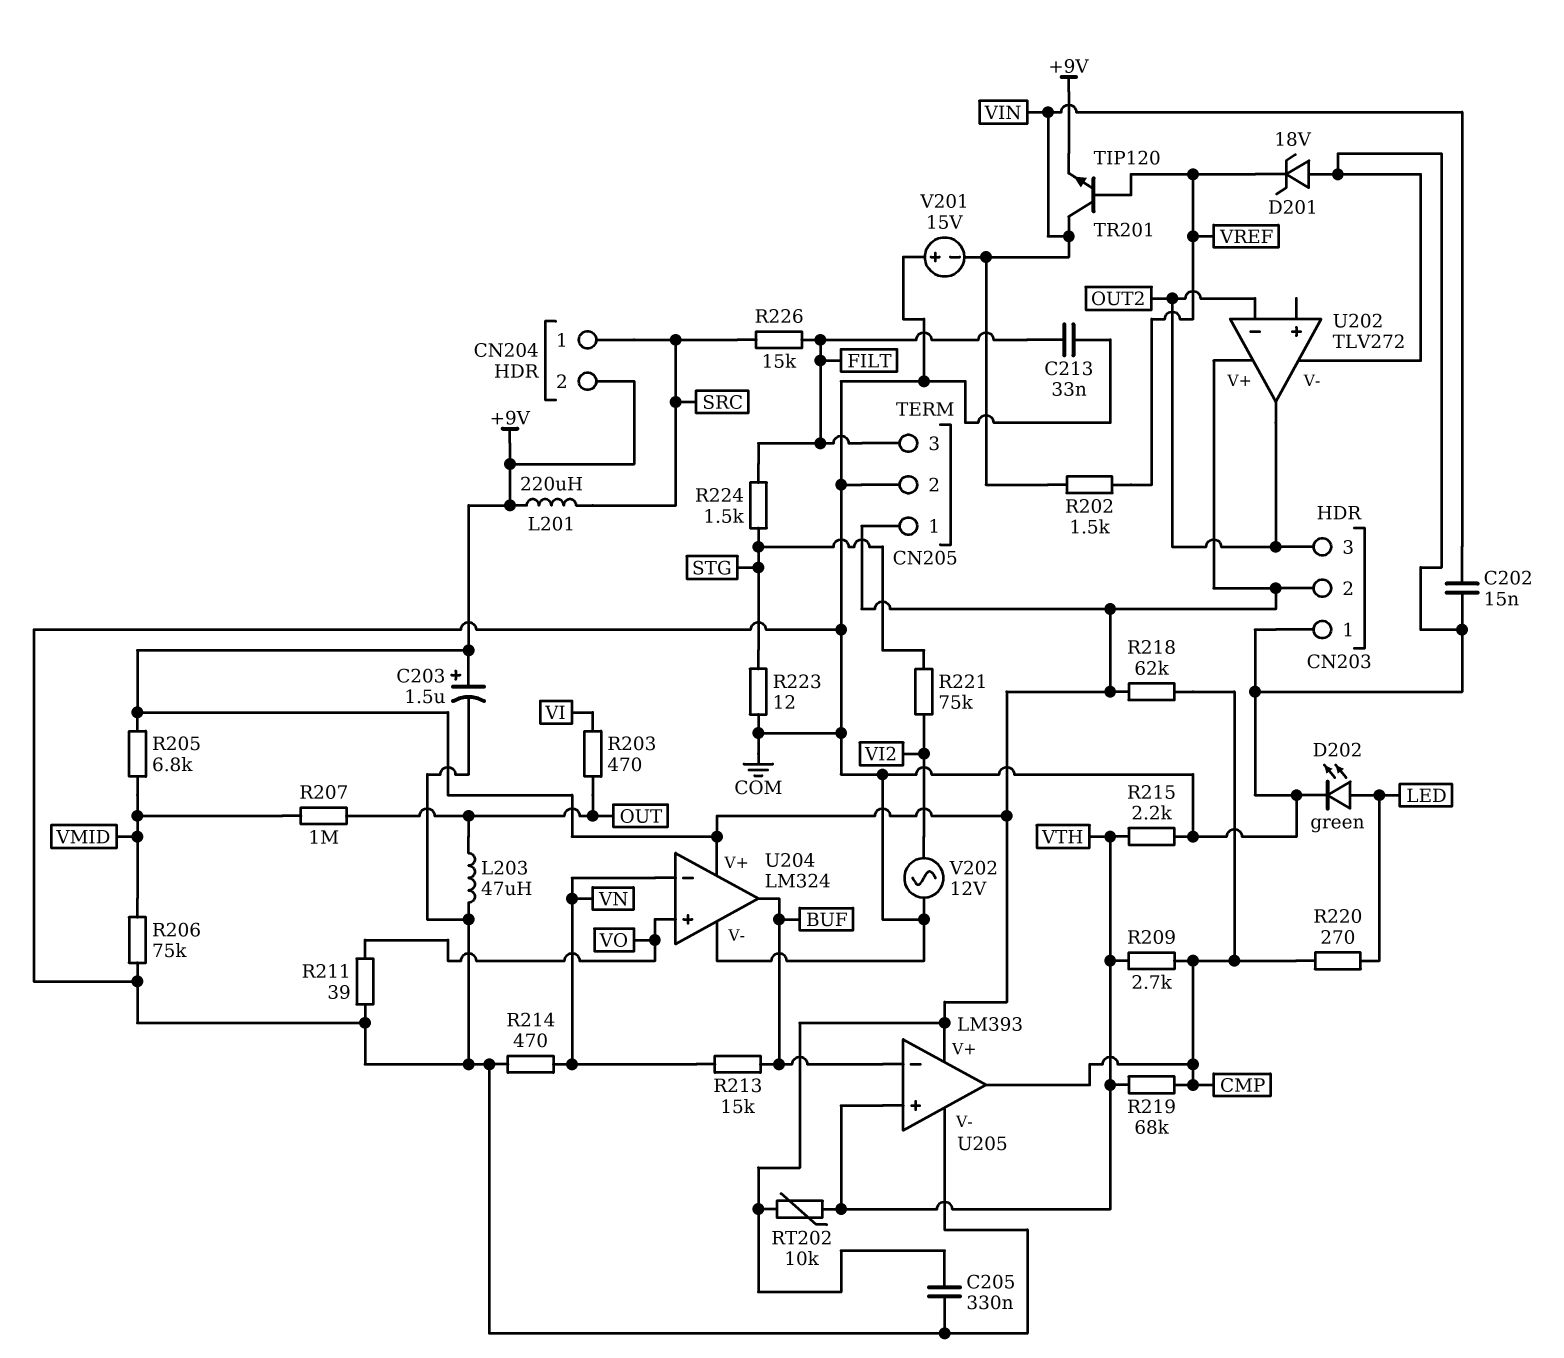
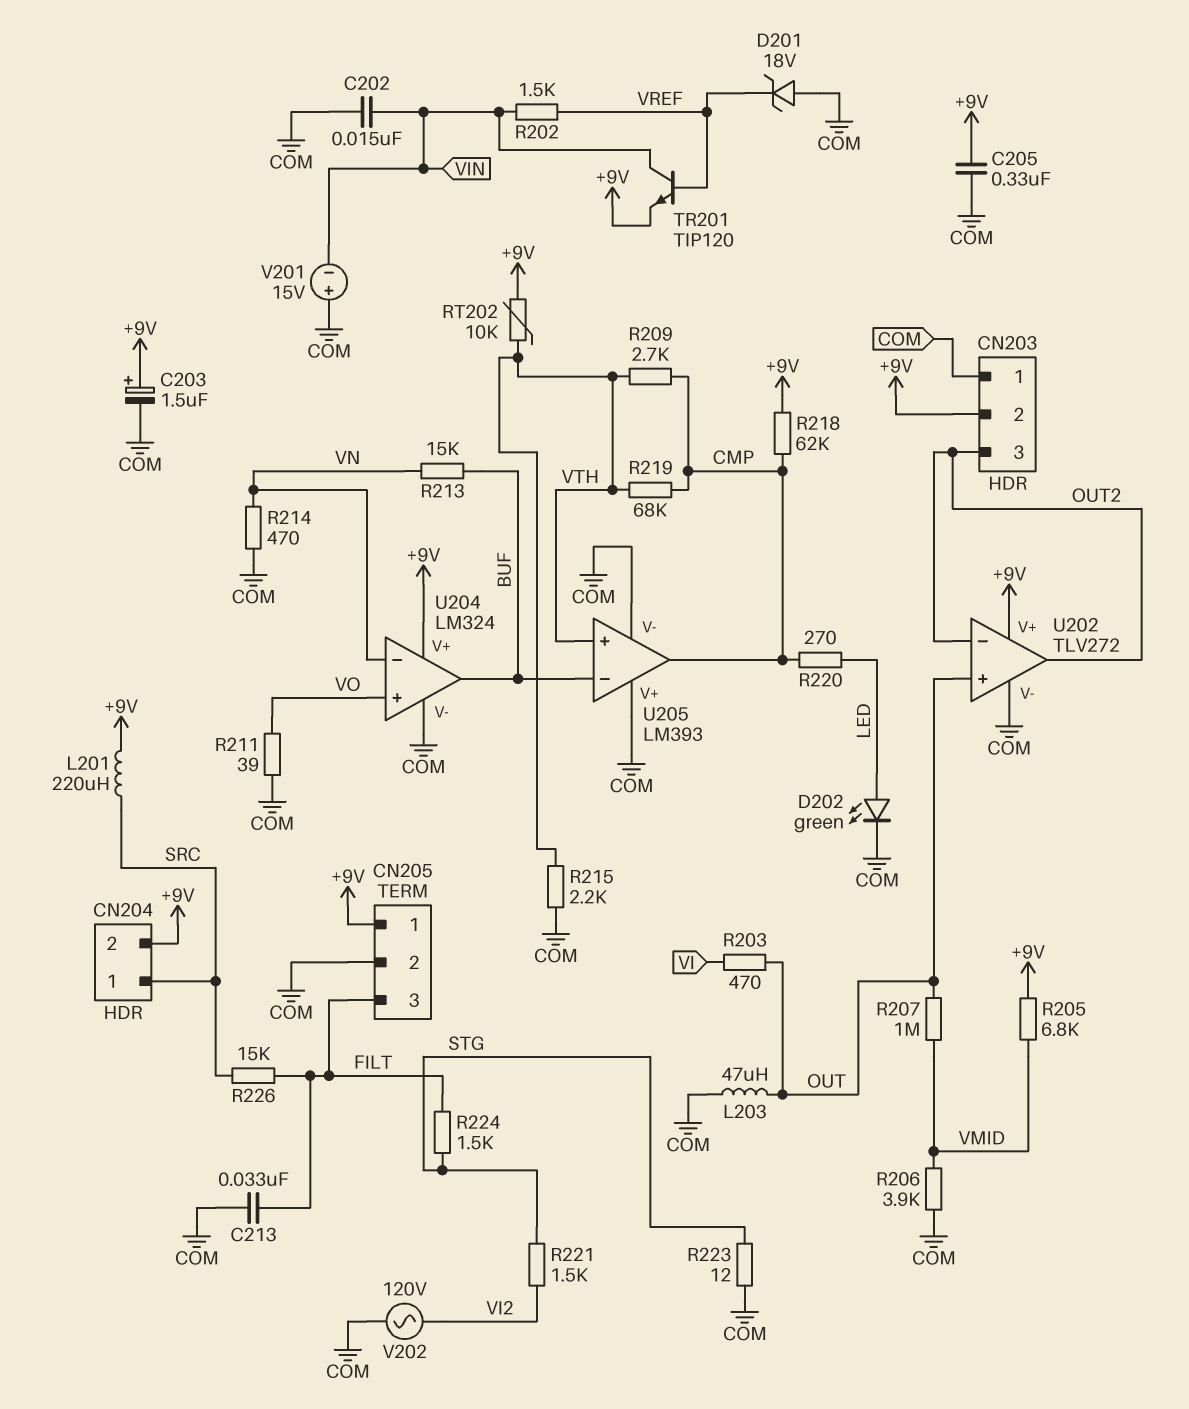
R206: 75k (COM, VMID) -> 3.9k (COM, VMID)
R221: 75k (STG, VI2) -> 1.5k (STG, VI2)
U202 pin in+: none -> OUT
U205 pin V+: +9V -> COM
V202: AC 12V (COM, VI2) -> AC 120V (COM, VI2)

